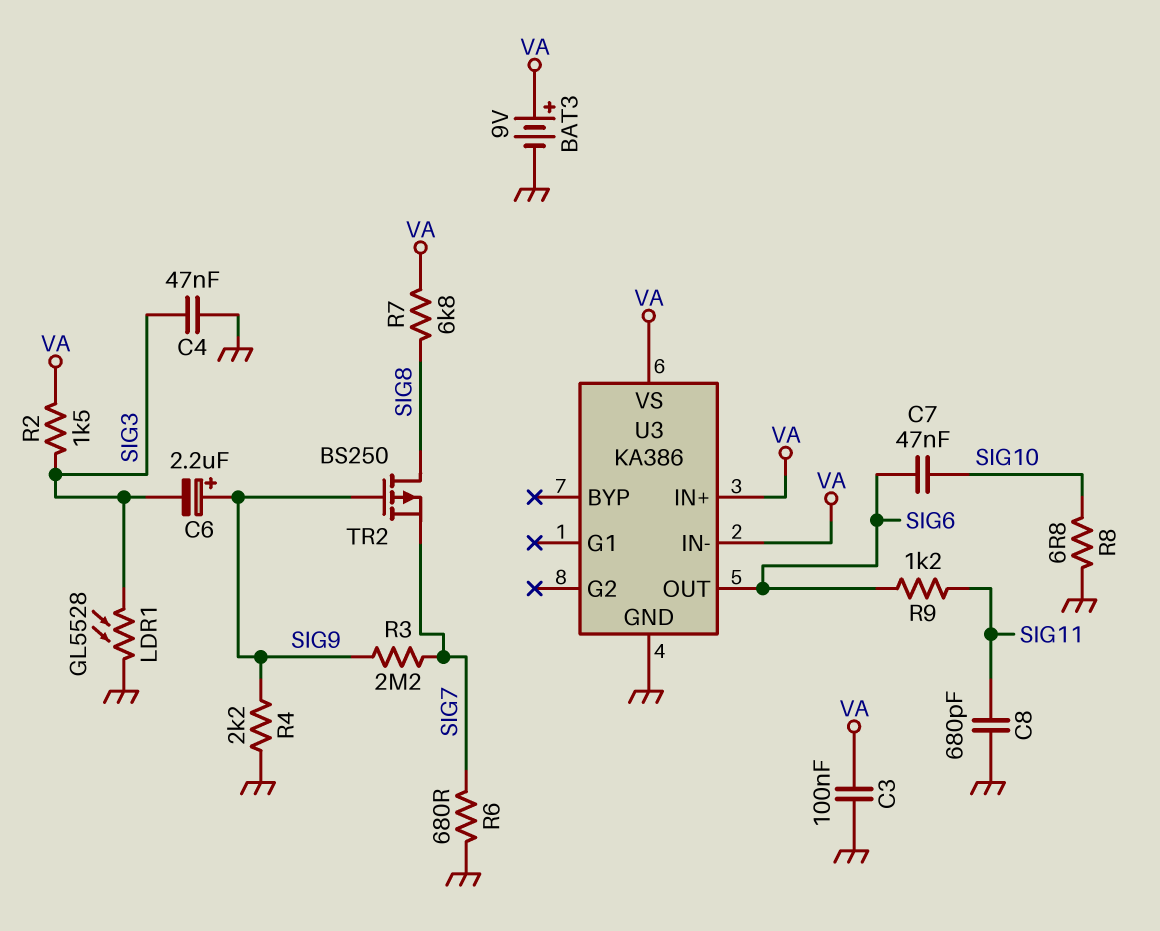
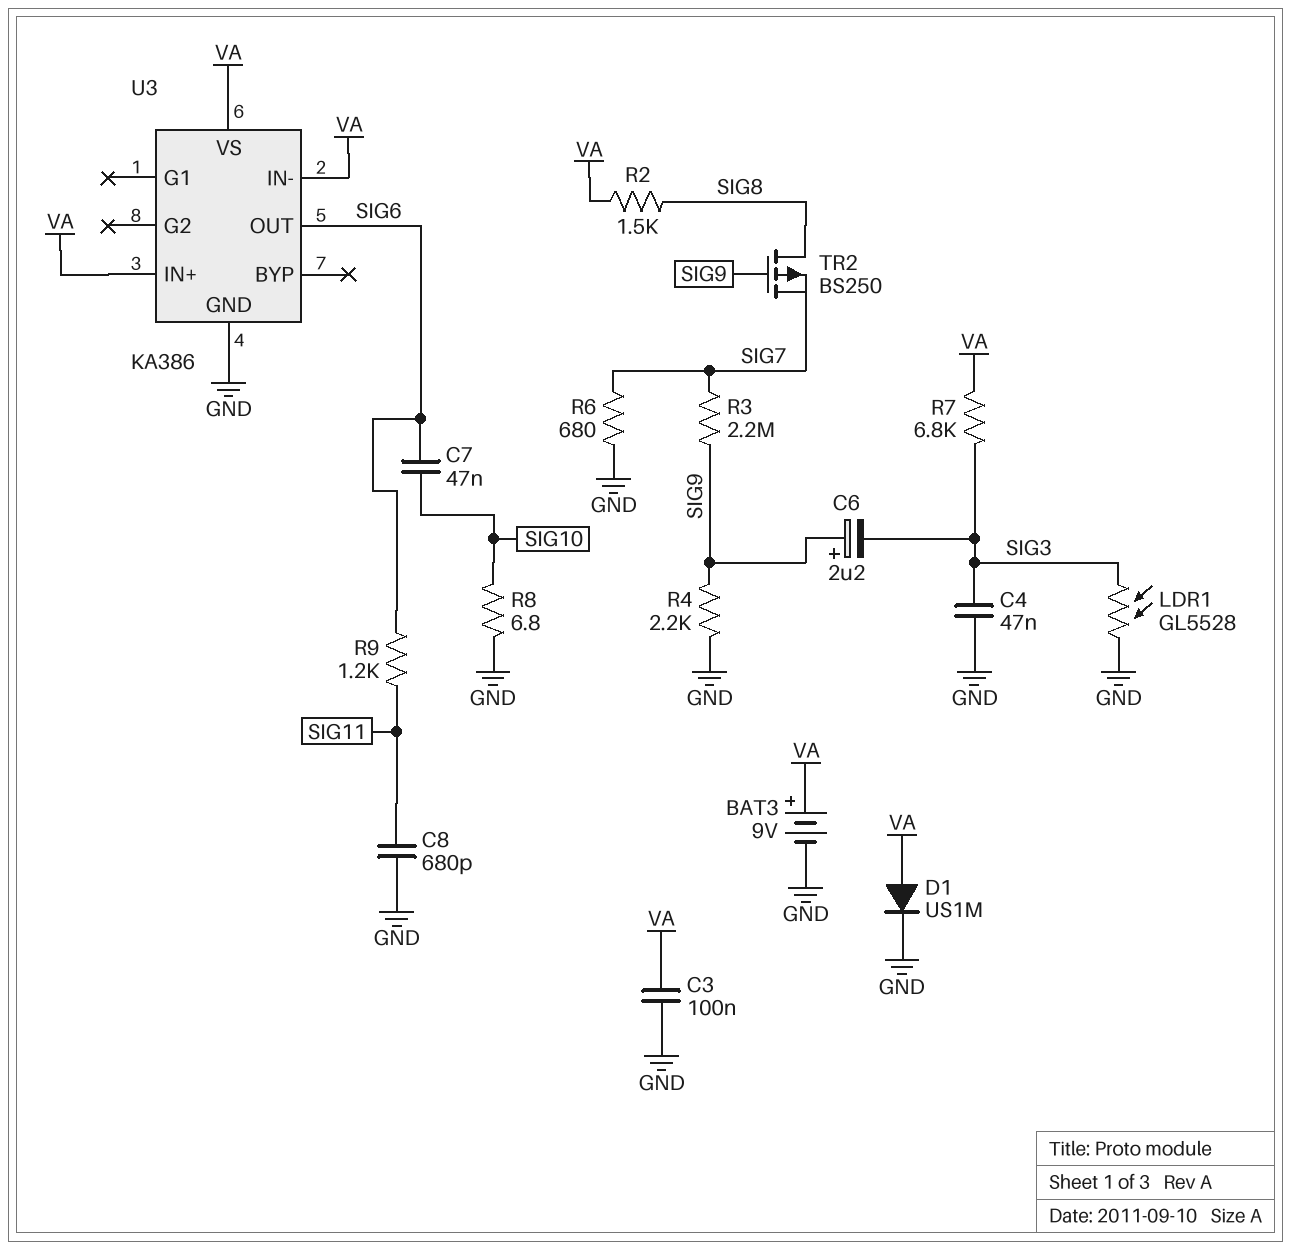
D1: none -> diode US1M (A VA, K GND)
R2: 1.5k (SIG3, VA) -> 1.5k (SIG8, VA)
R7: 6.8k (SIG8, VA) -> 6.8k (SIG3, VA)

